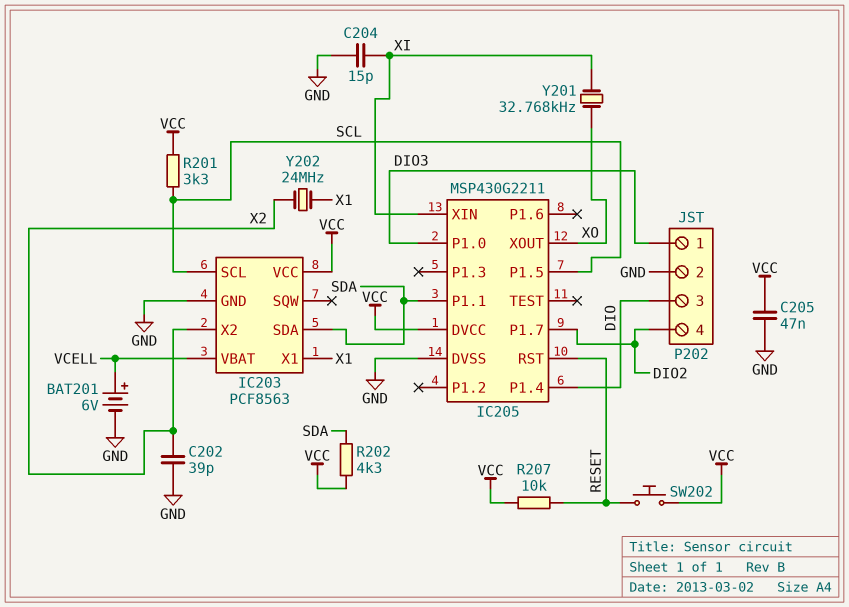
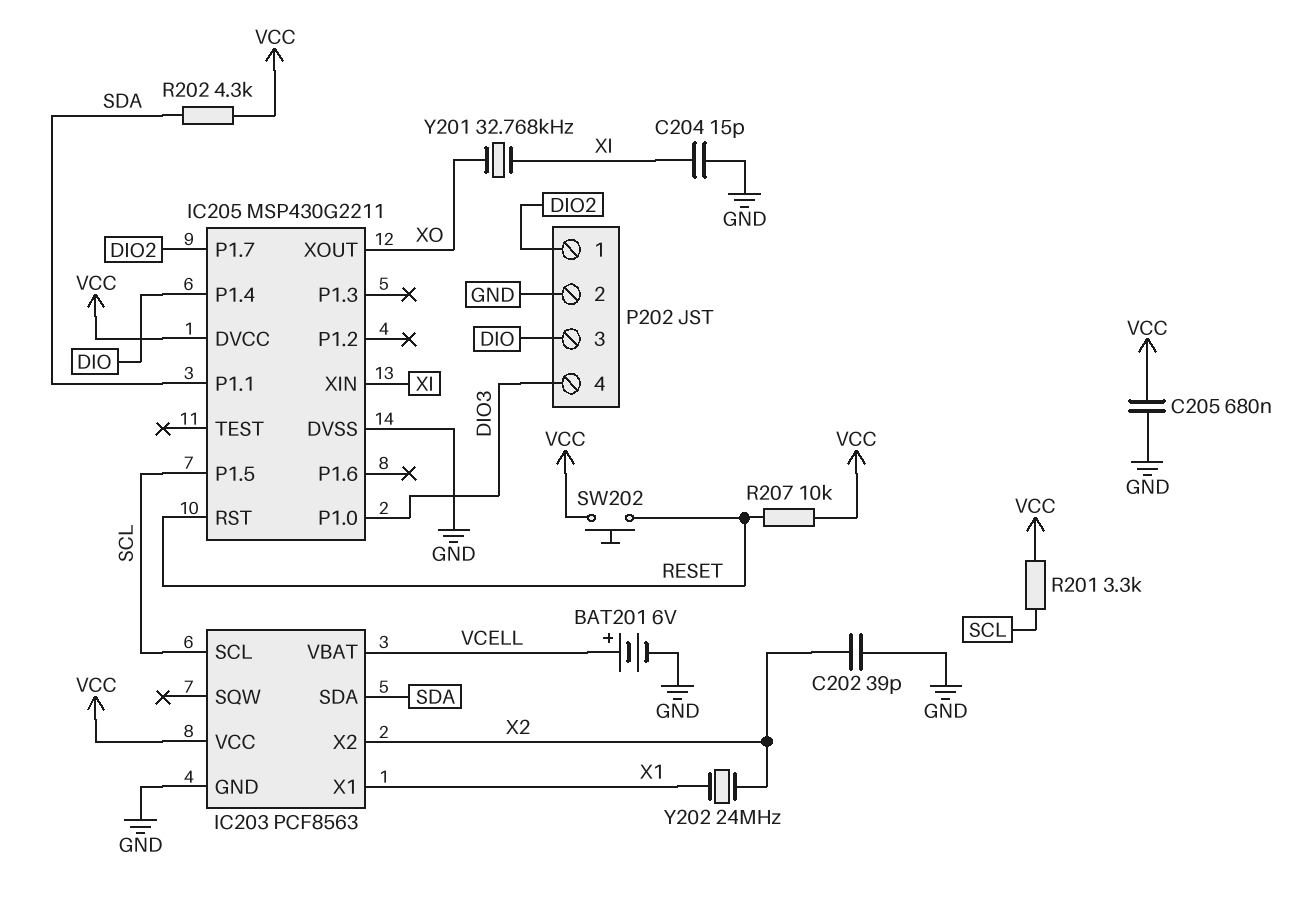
C205: 47nF (GND, VCC) -> 680nF (GND, VCC)
P202 pin 1: DIO3 -> DIO2
P202 pin 4: DIO2 -> DIO3

